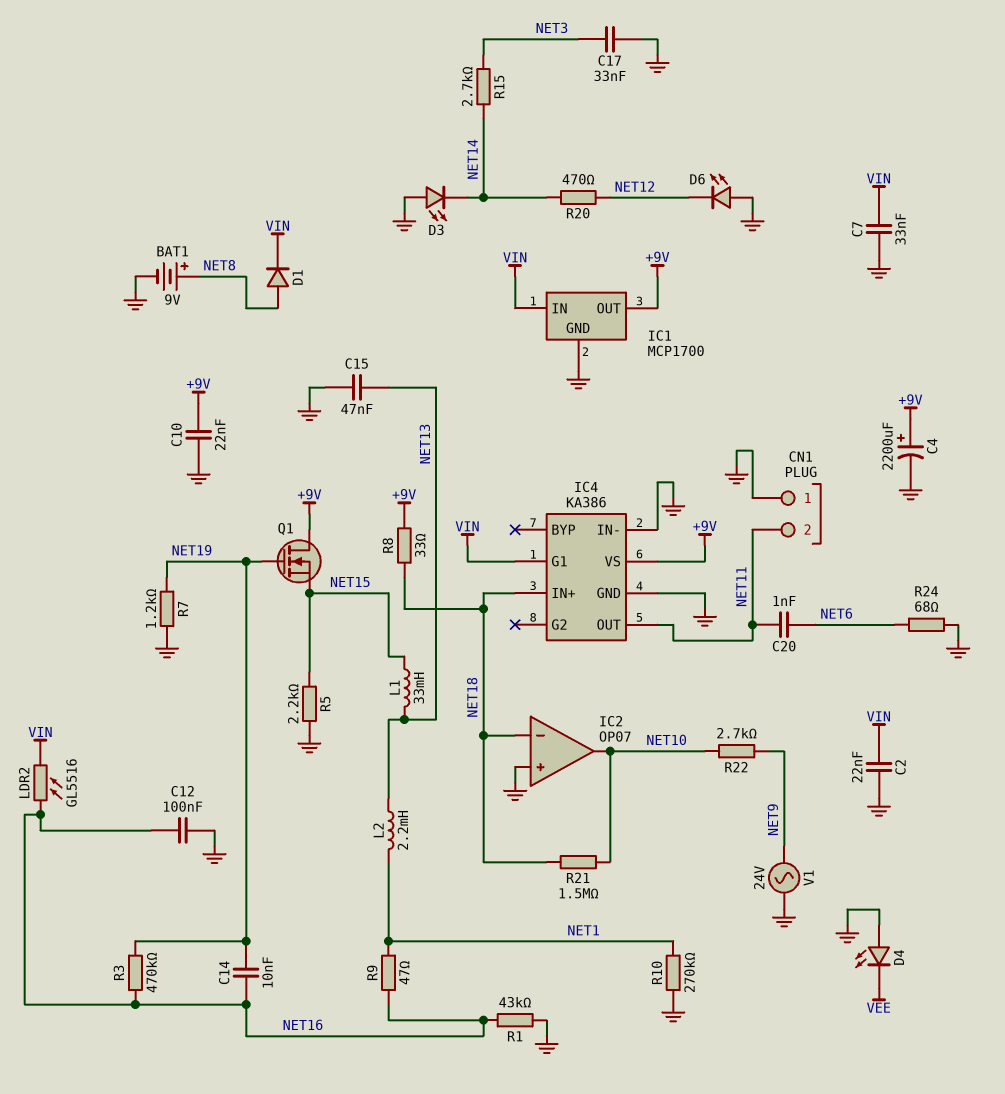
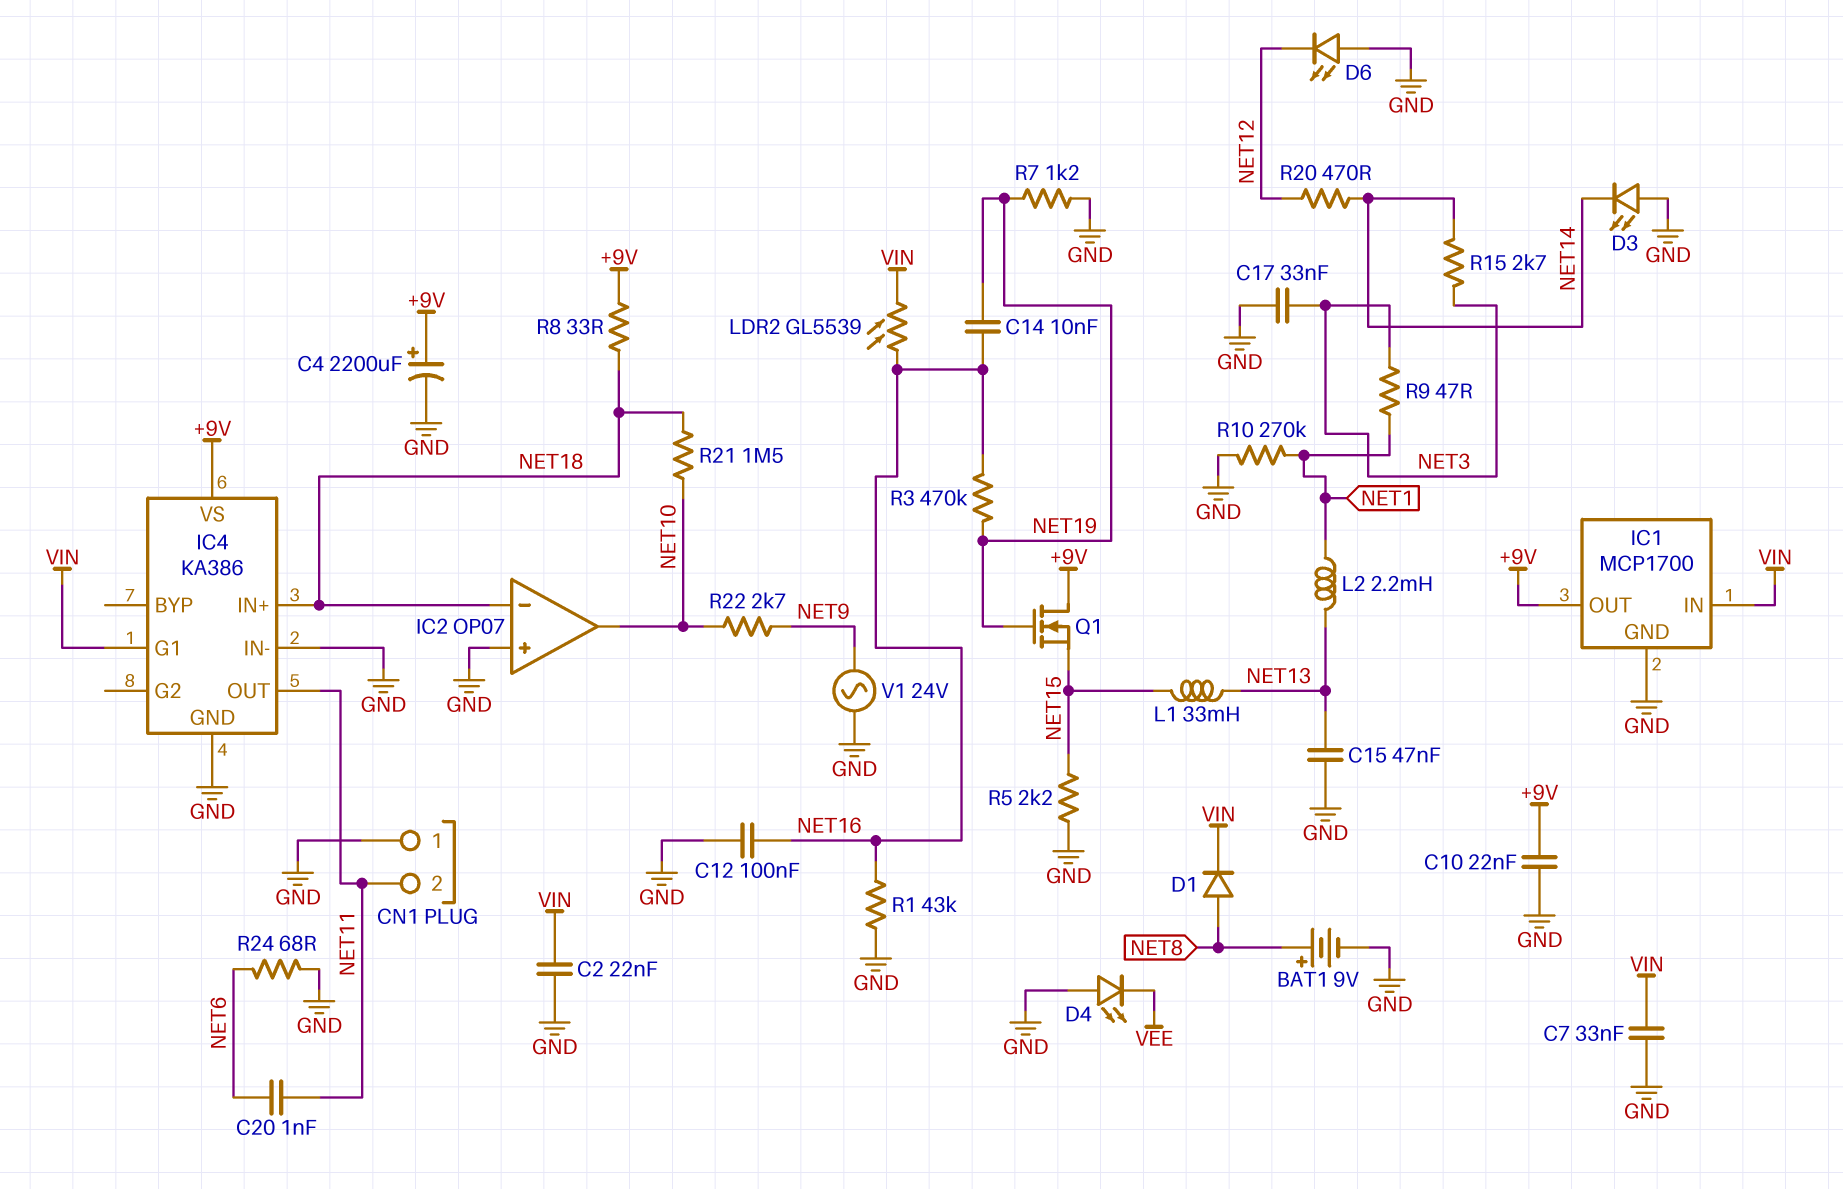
LDR2: GL5516 (NET16, VIN) -> GL5539 (NET16, VIN)
R9: 47 (NET1, NET16) -> 47 (NET1, NET3)

